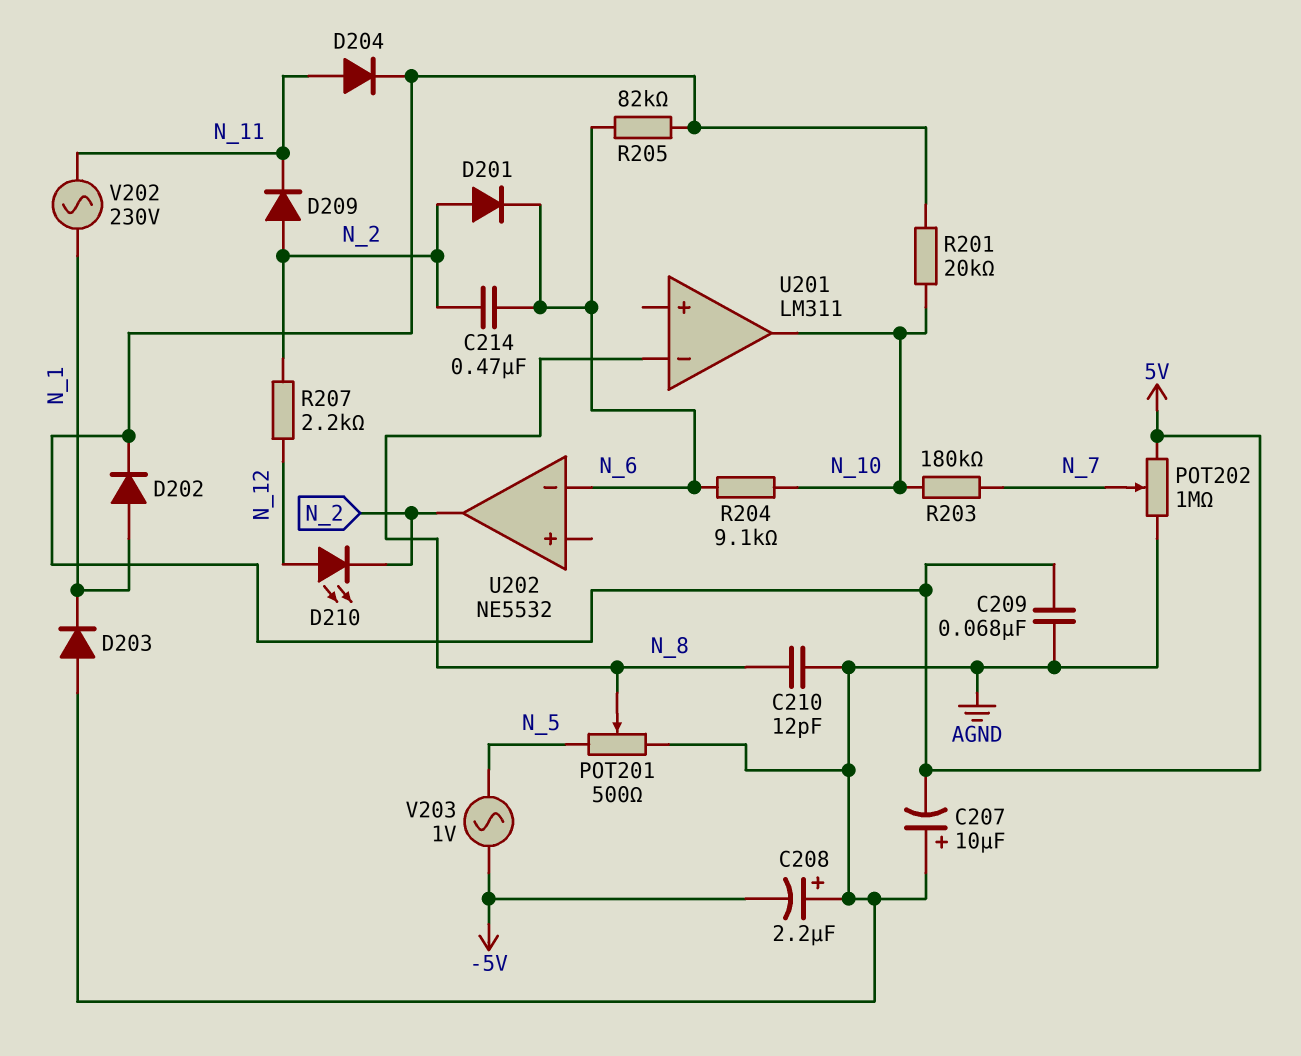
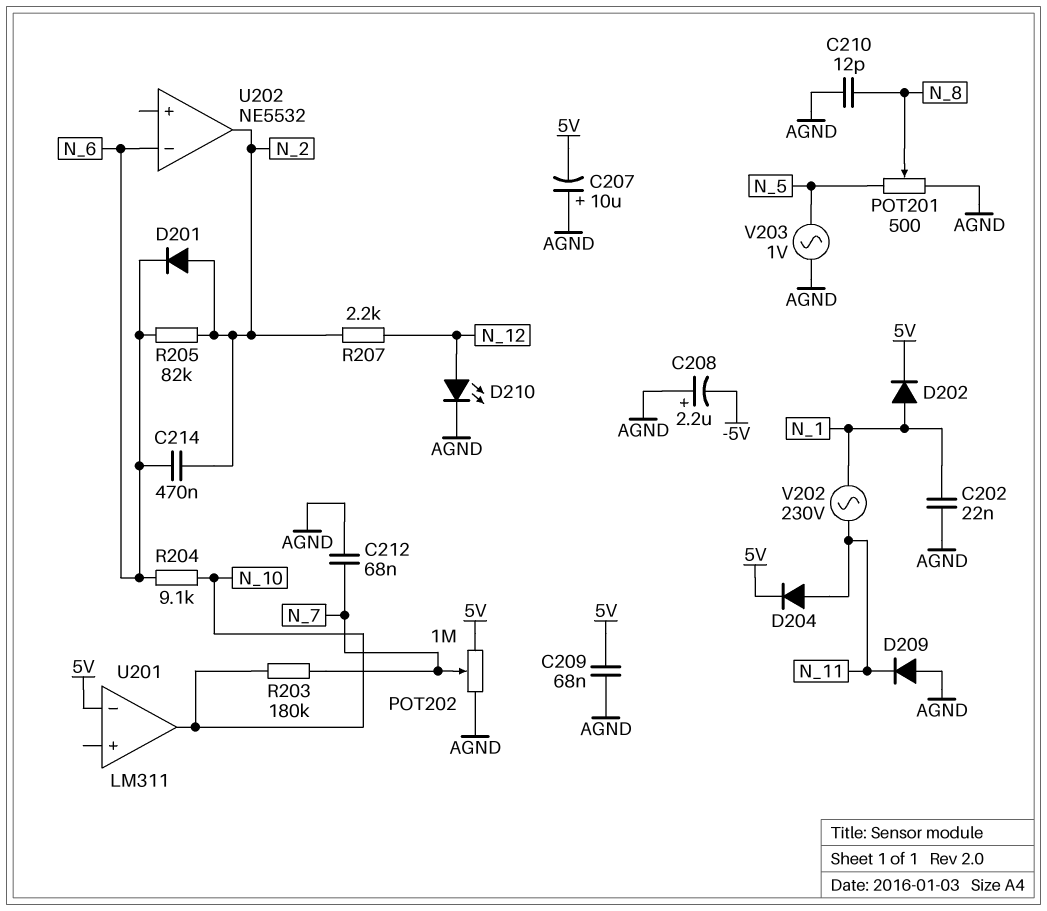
C202: none -> 22nF (AGND, N_1)
C212: none -> 68nF (AGND, N_7)
D203: diode (A AGND, K N_1) -> none
D209: diode (A N_2, K N_11) -> diode (A AGND, K N_11)
D210: LED (A N_12, K N_2) -> LED (A N_12, K AGND)
R201: 20k (5V, N_10) -> none
R205: 82k (5V, N_6) -> 82k (N_2, N_6)
U201 pin in-: N_8 -> 5V
V203: AC 1V (-5V, N_5) -> AC 1V (AGND, N_5)

